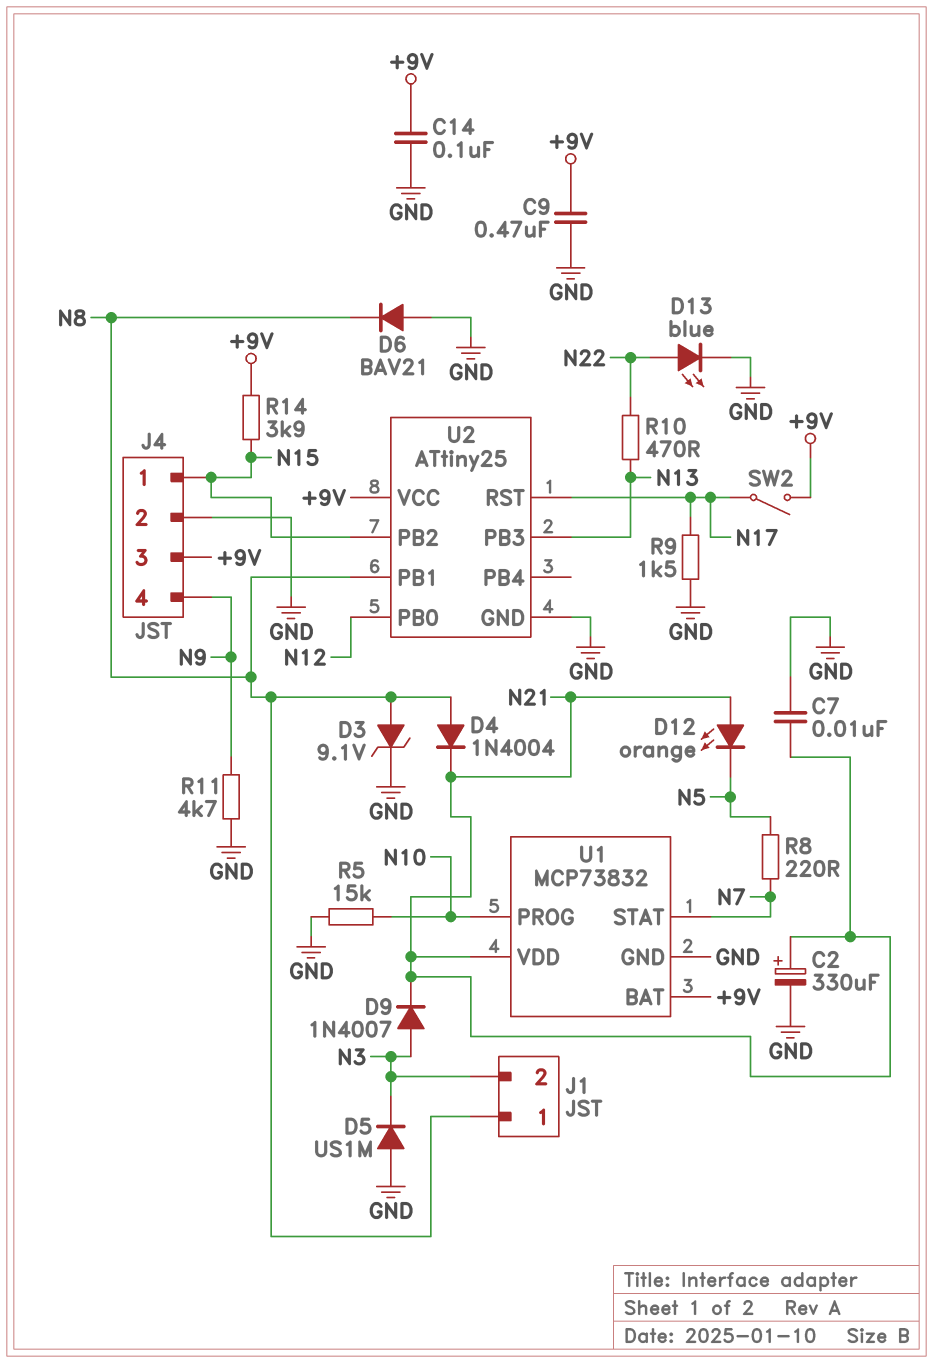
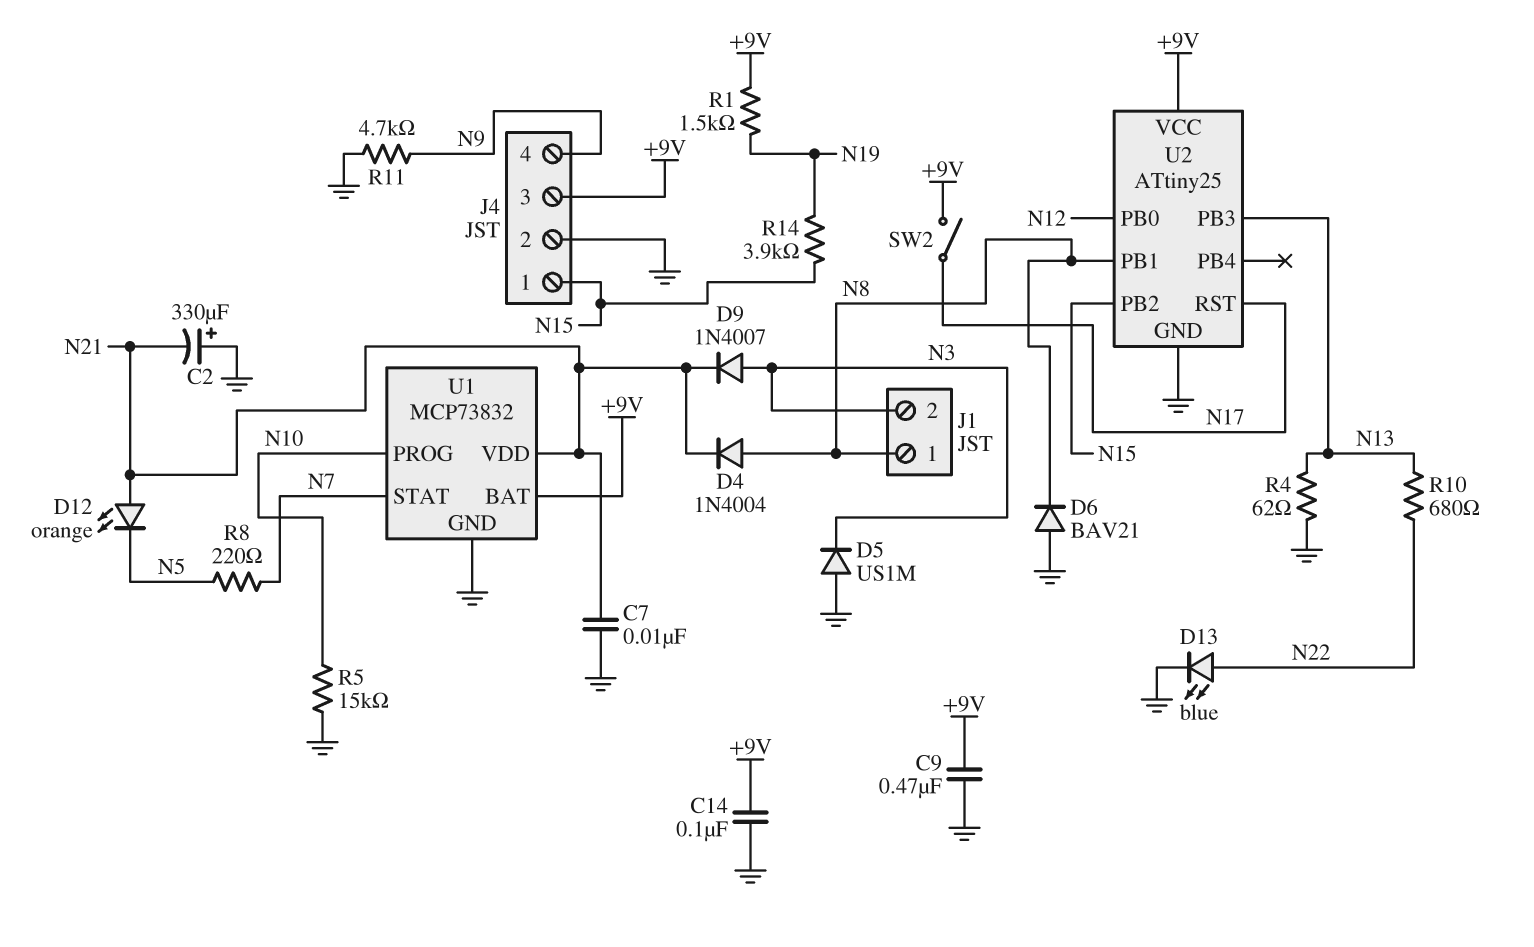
C2: 330uF (plus N21, minus GND) -> 330uF (plus GND, minus N21)
D3: zener 9.1V (A N8, K GND) -> none
R1: none -> 1.5k (+9V, N19)
R4: none -> 62 (GND, N13)
R9: 1.5k (GND, N17) -> none
R10: 470 (N13, N22) -> 680 (N13, N22)
R14: 3.9k (+9V, N15) -> 3.9k (N15, N19)

